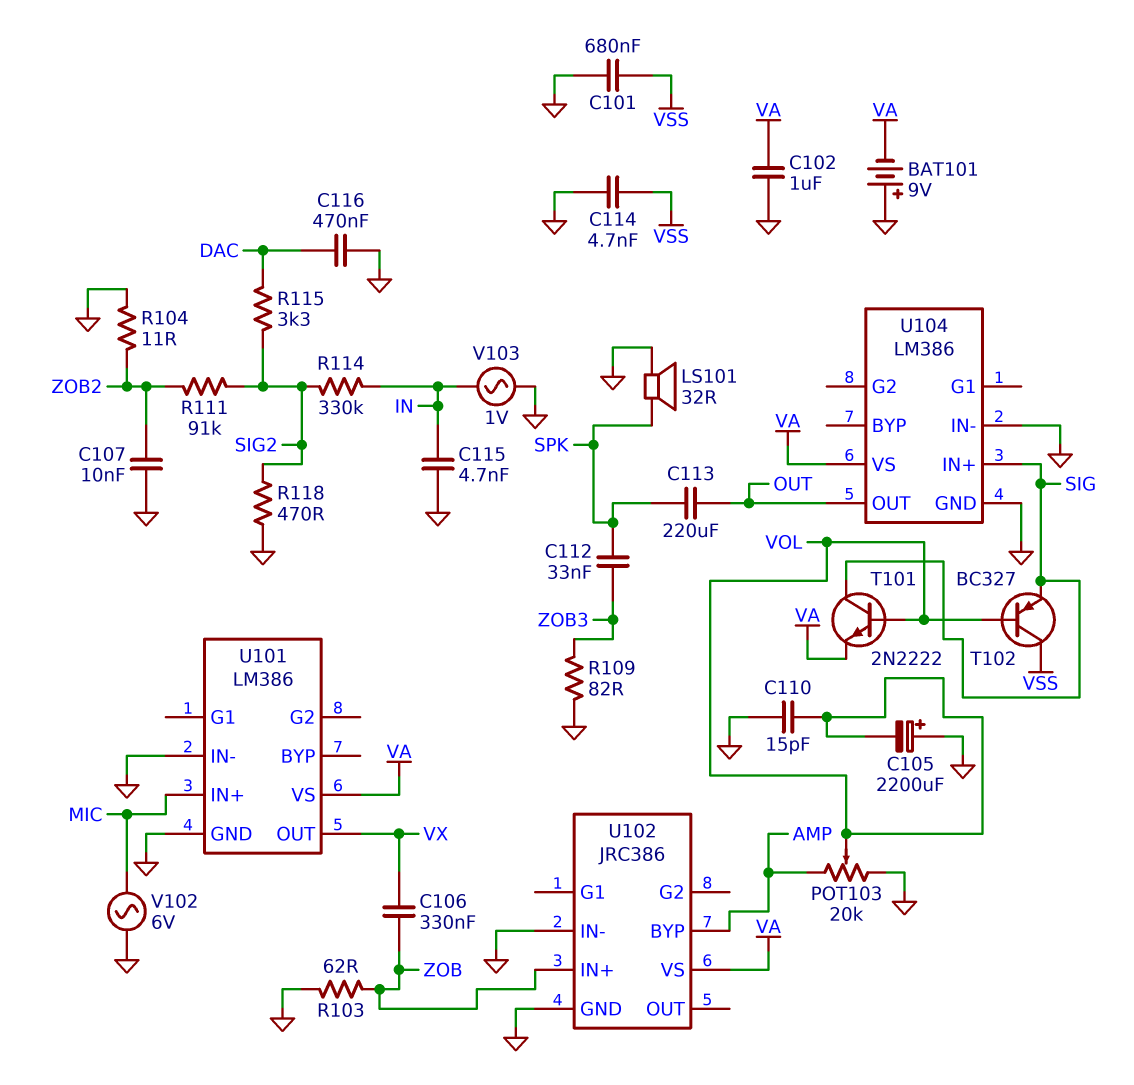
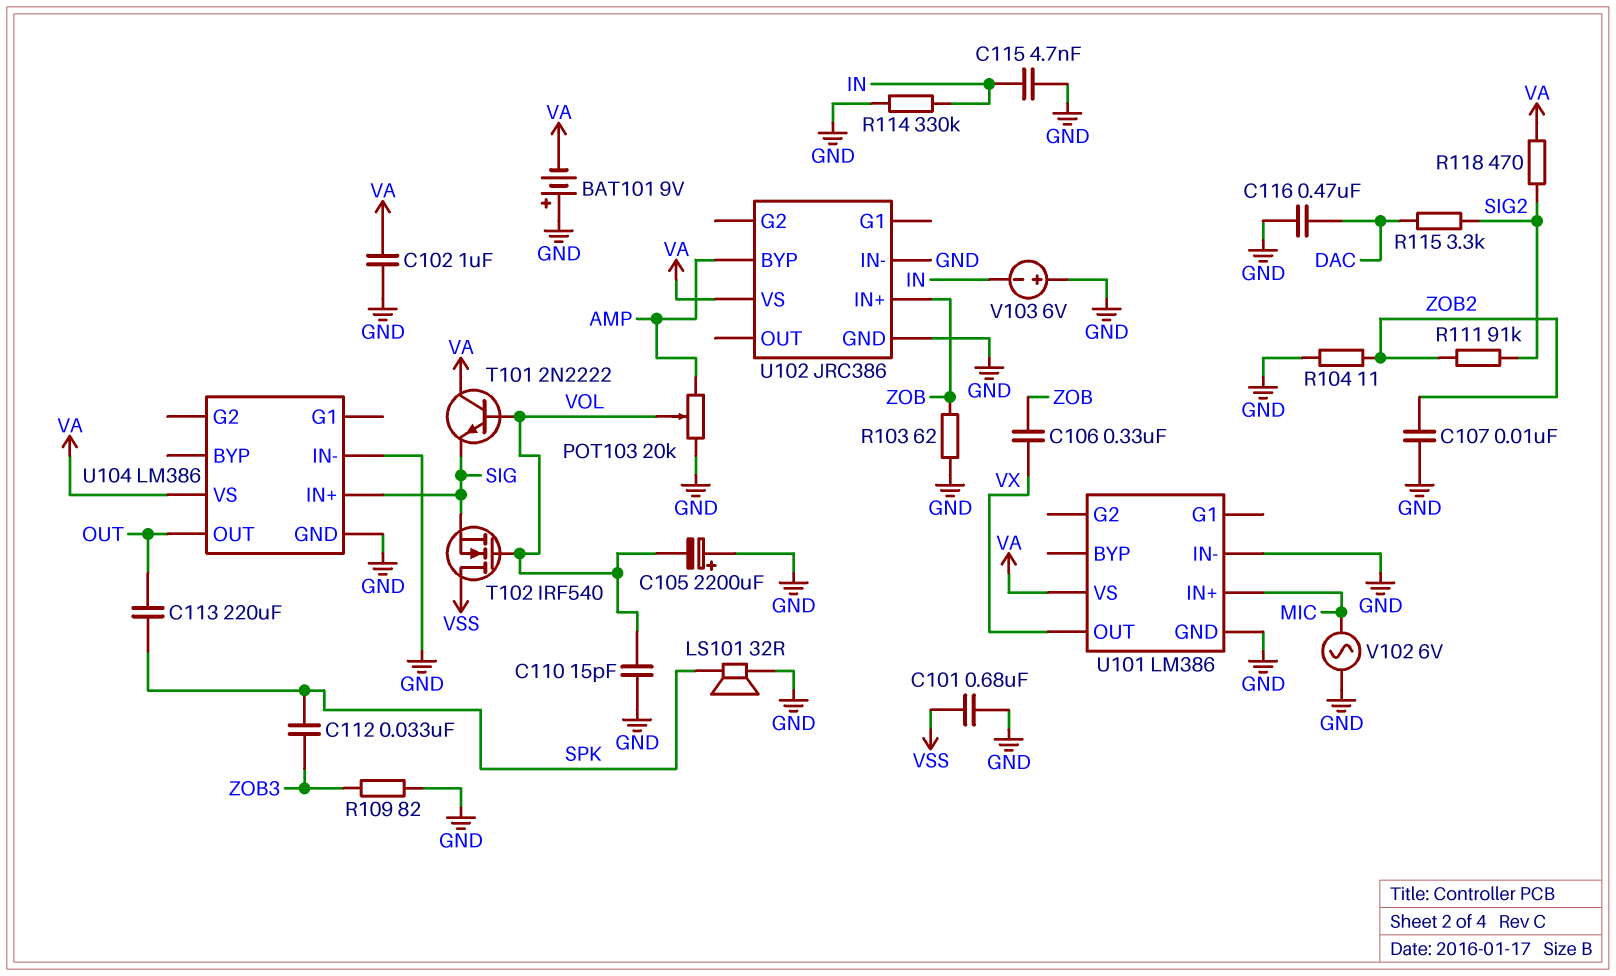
C114: 4.7nF (GND, VSS) -> none
R114: 330k (IN, SIG2) -> 330k (GND, IN)
R118: 470 (GND, SIG2) -> 470 (SIG2, VA)
T101: NPN 2N2222 (B VOL, C SIG, E VA) -> NPN 2N2222 (B VOL, C VA, E SIG)
T102: PNP BC327 (B VOL, C VSS, E SIG) -> NMOS IRF540 (G VOL, D VSS, S SIG)
V103: AC 1V (GND, IN) -> 6V (plus GND, minus IN)

